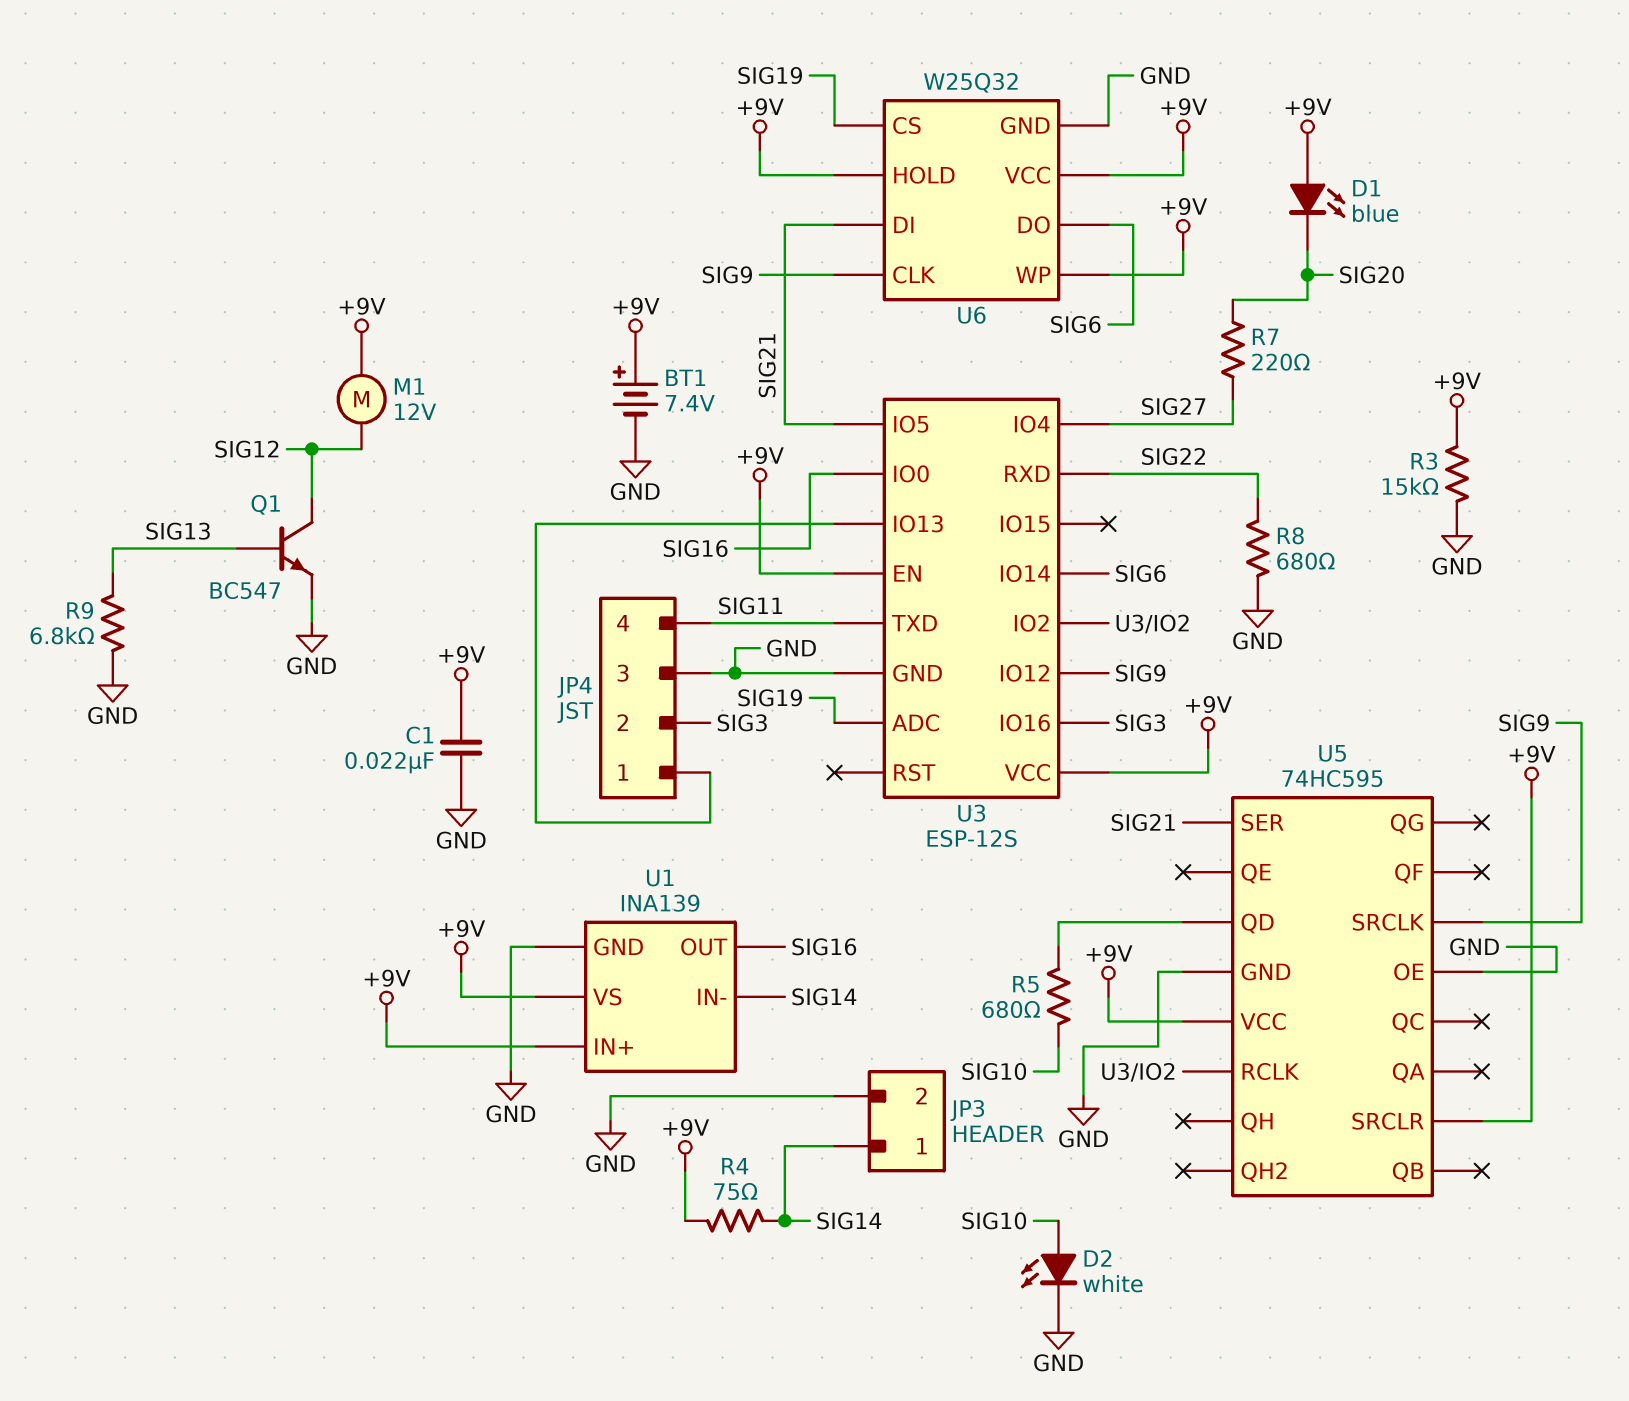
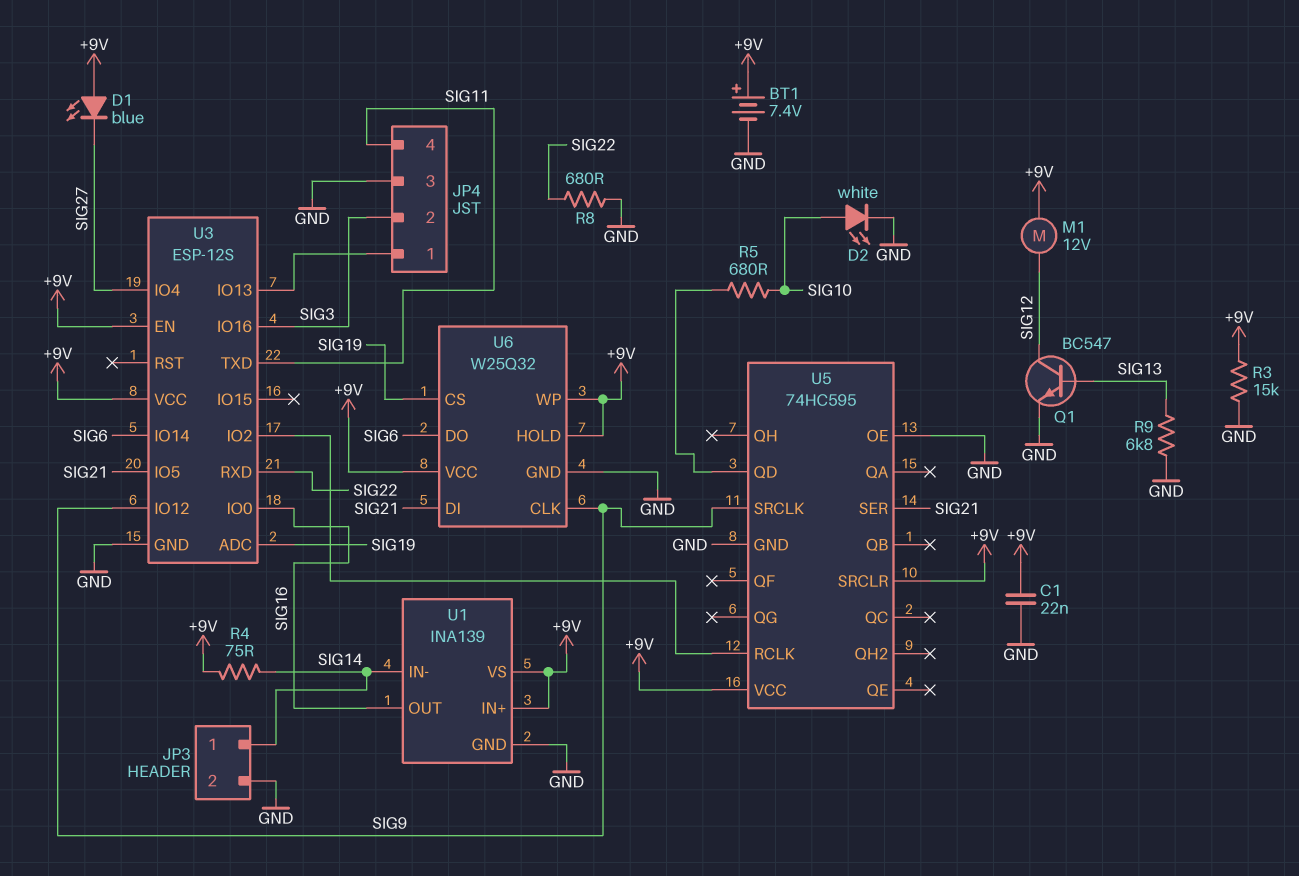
D1: LED blue (A +9V, K SIG20) -> LED blue (A +9V, K SIG27)
R7: 220 (SIG20, SIG27) -> none

